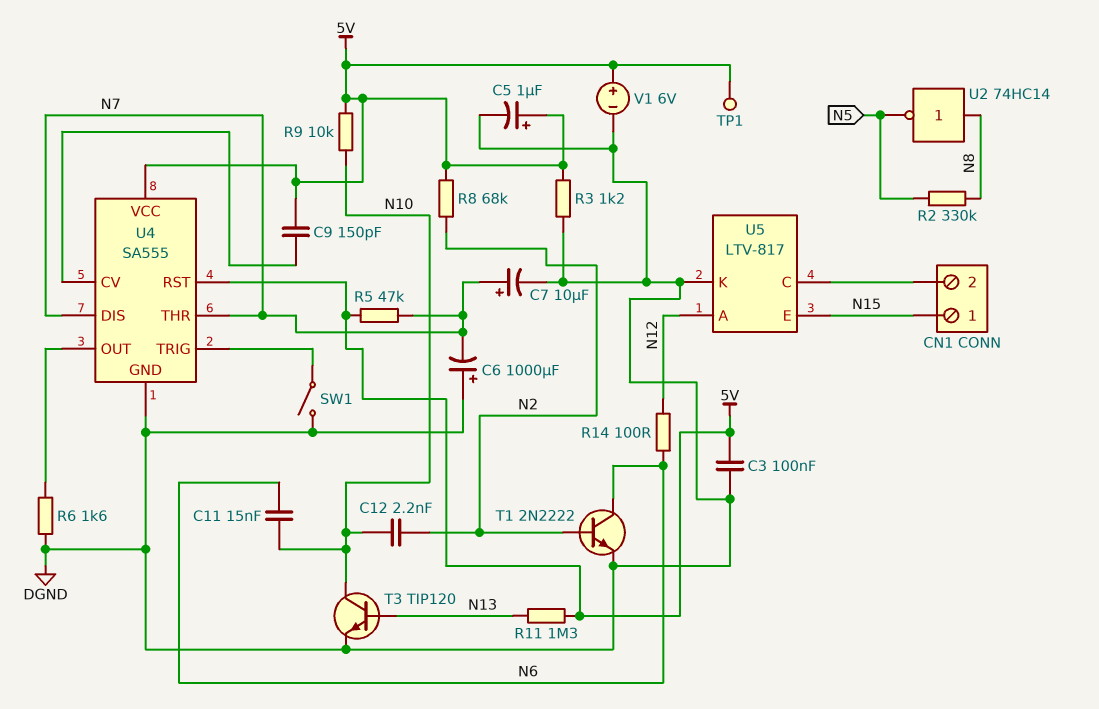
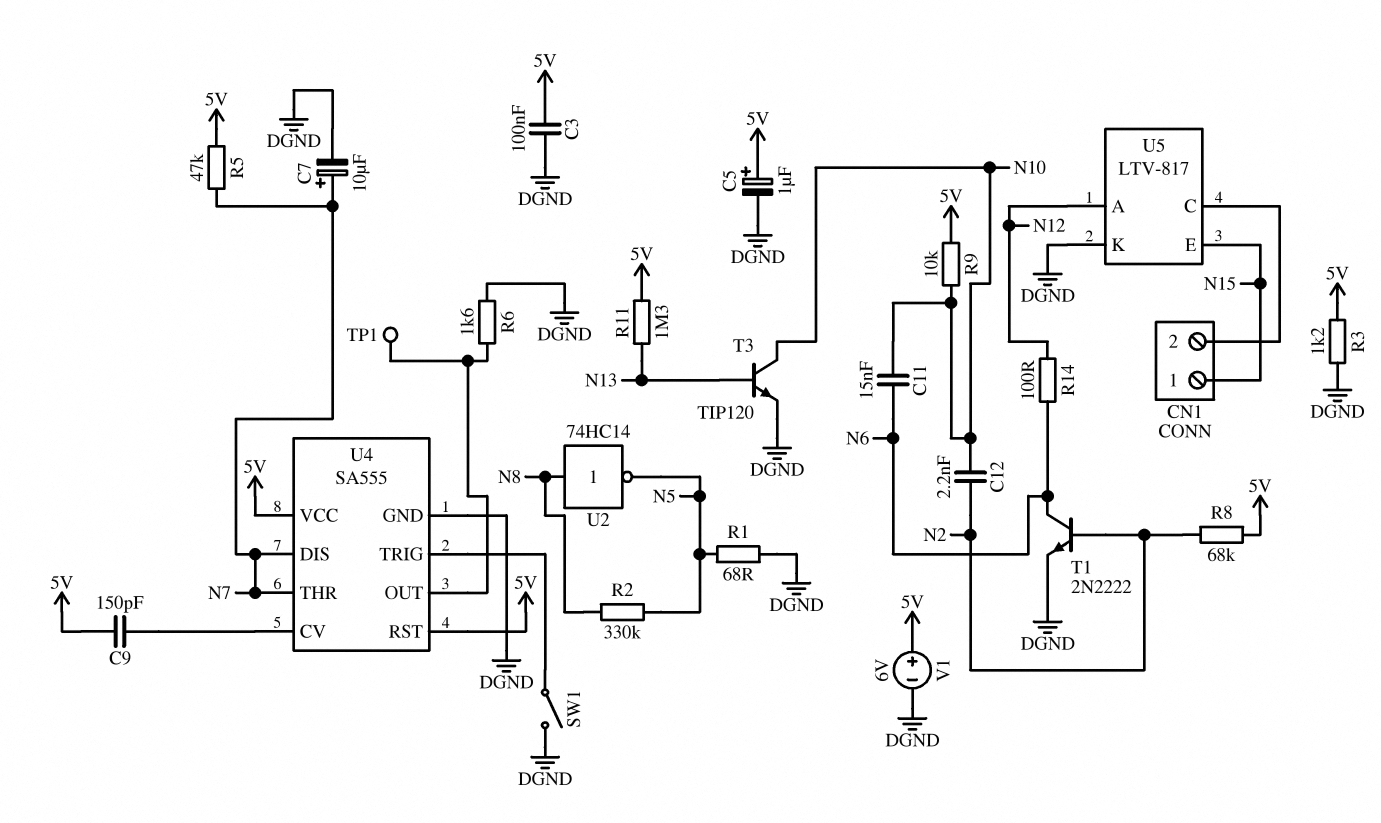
C6: 1000uF (plus DGND, minus N7) -> none
R1: none -> 68 (DGND, N5)
TP1: test point (5V) -> test point (U4/OUT)

